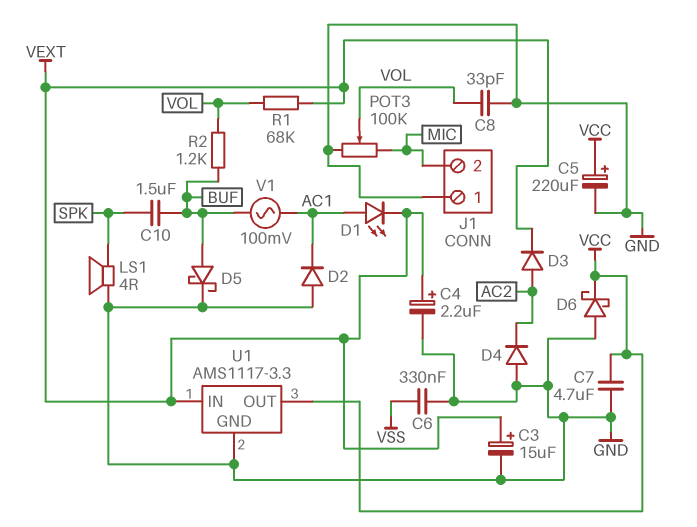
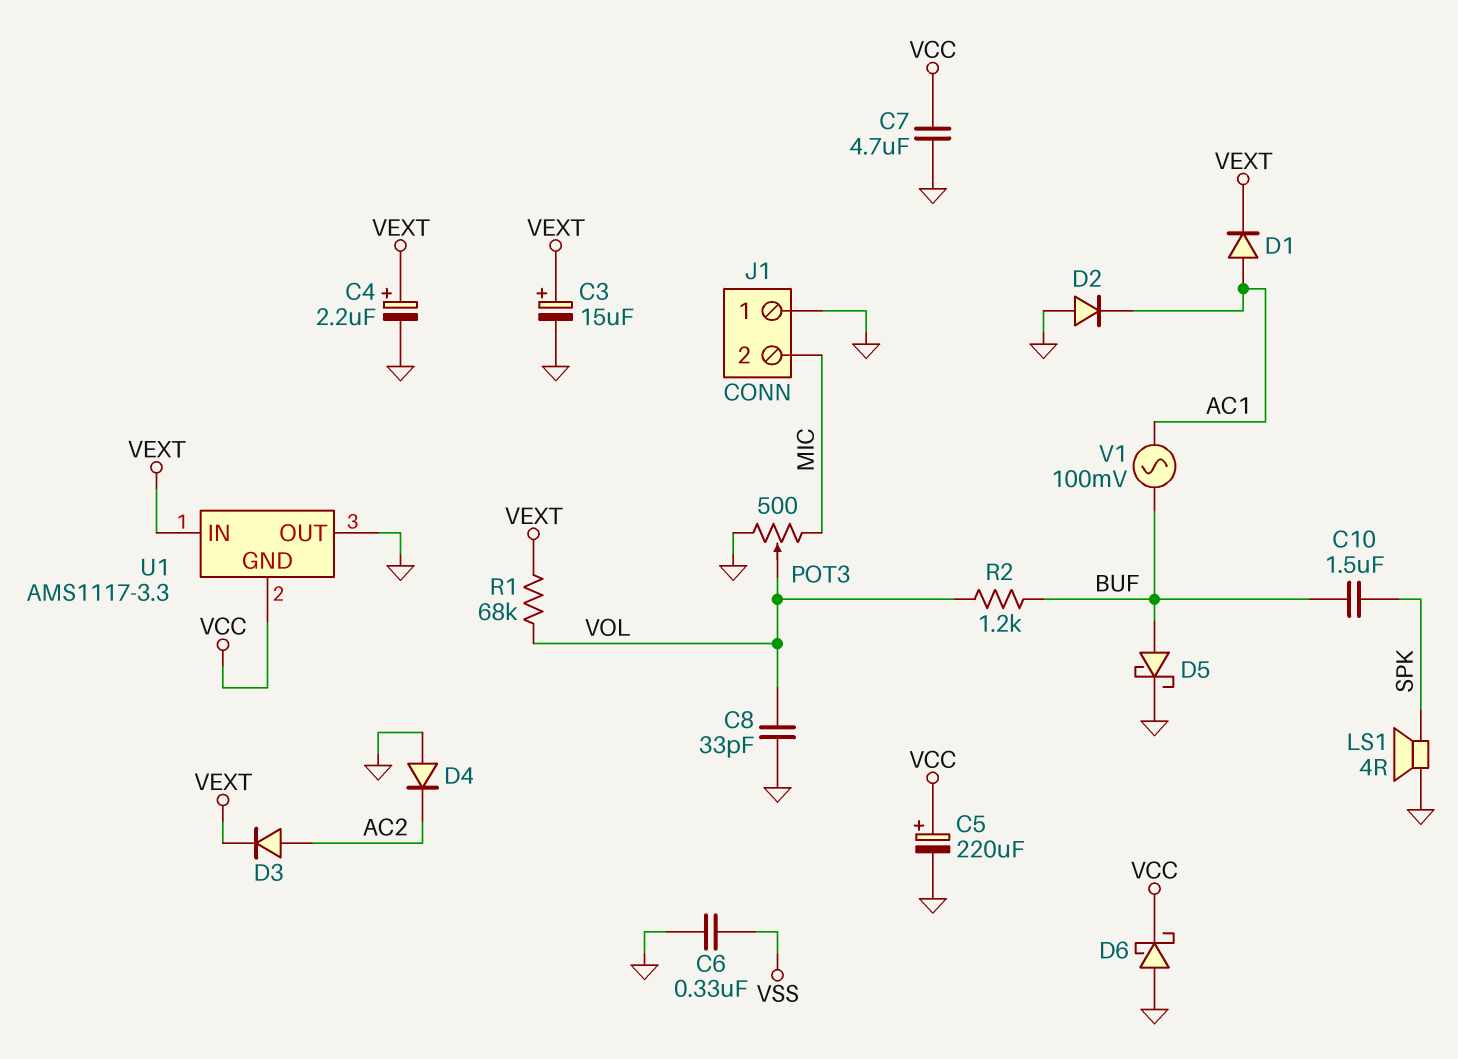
D1: LED (A AC1, K VEXT) -> diode (A AC1, K VEXT)
POT3: 100k (GND, MIC, wiper VOL) -> 500 (GND, MIC, wiper VOL)
U1 pin GND: GND -> VCC
U1 pin OUT: VCC -> GND

